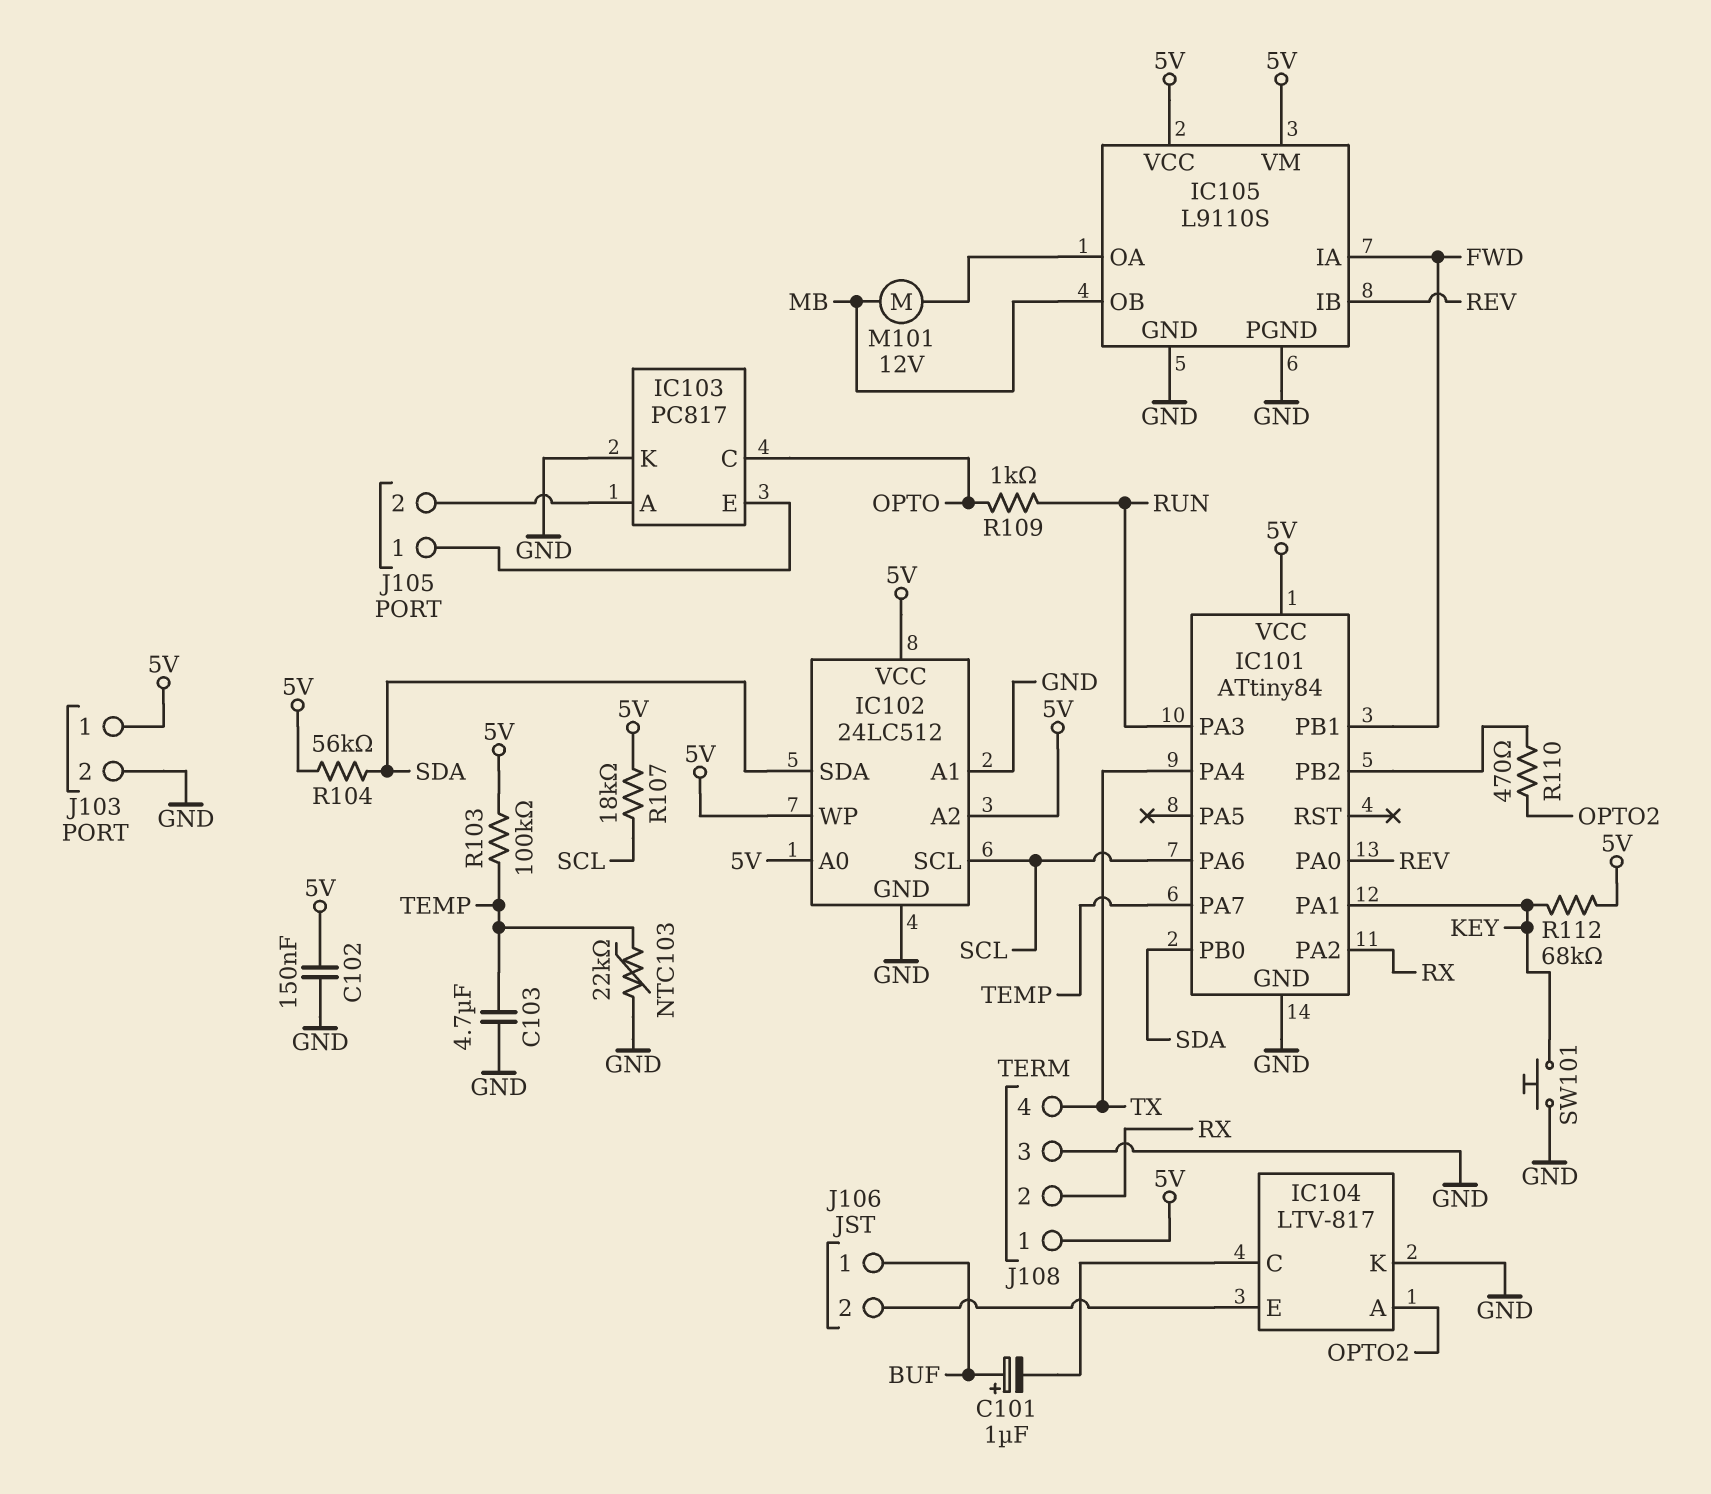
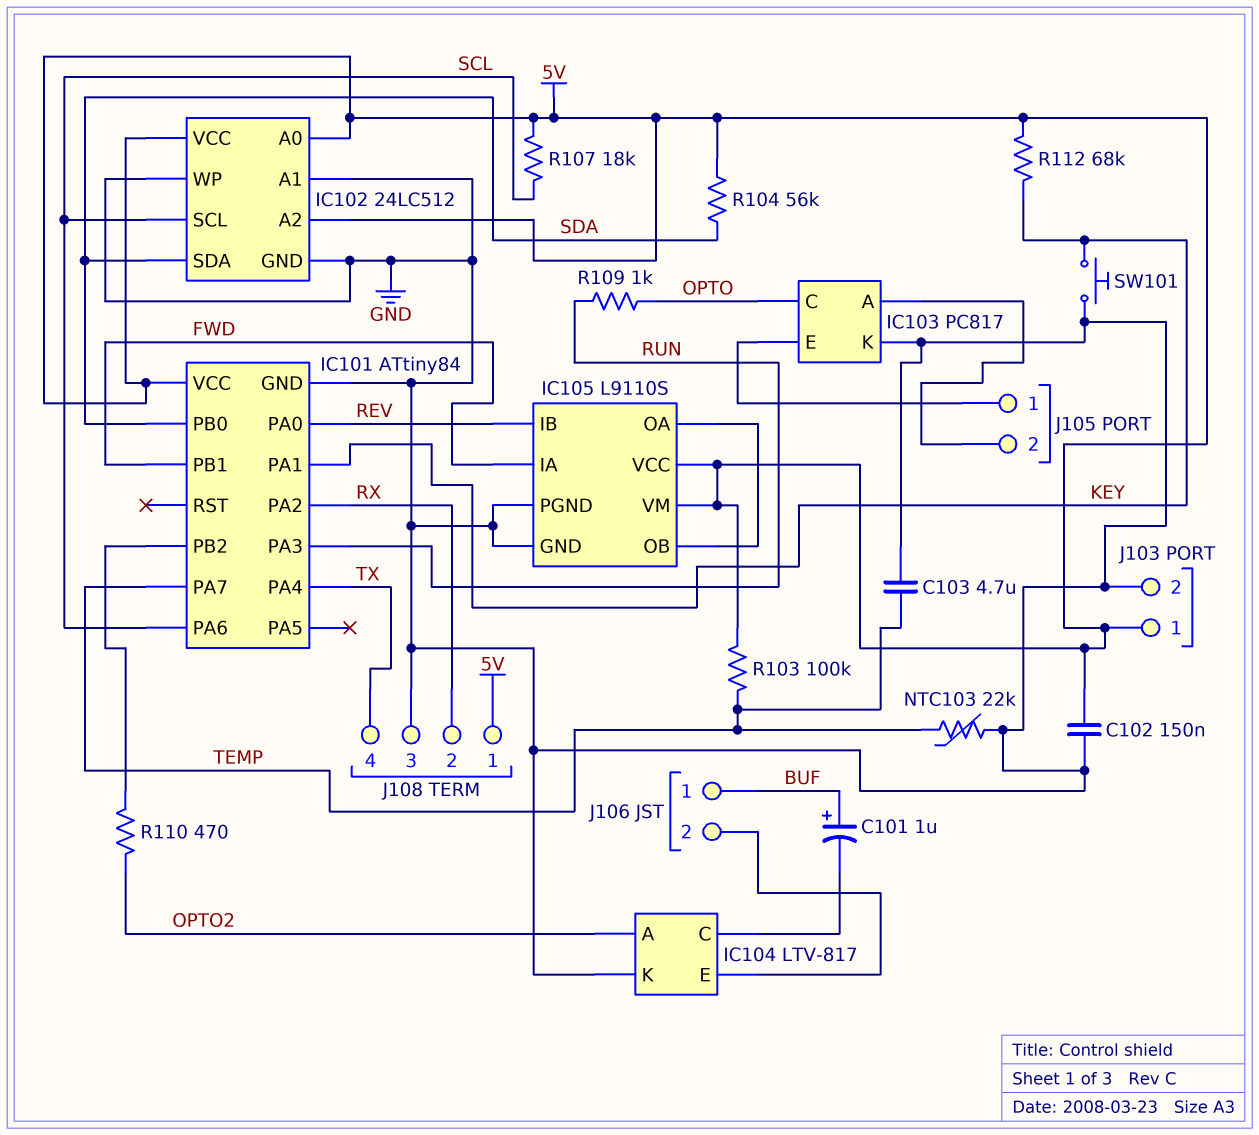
IC102 pin WP: 5V -> GND
IC105 pin OB: MB -> IC105/OA
M101: motor 12V (IC105/OA, MB) -> none

